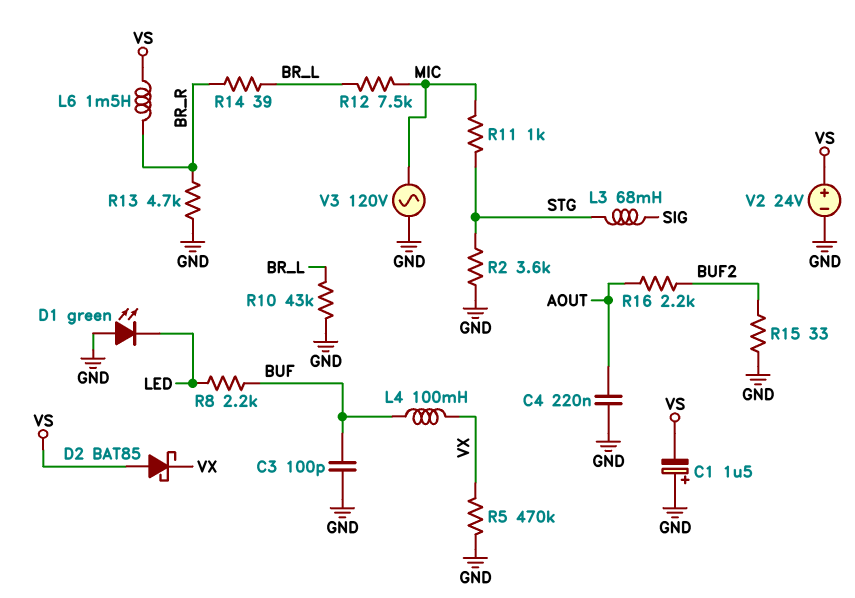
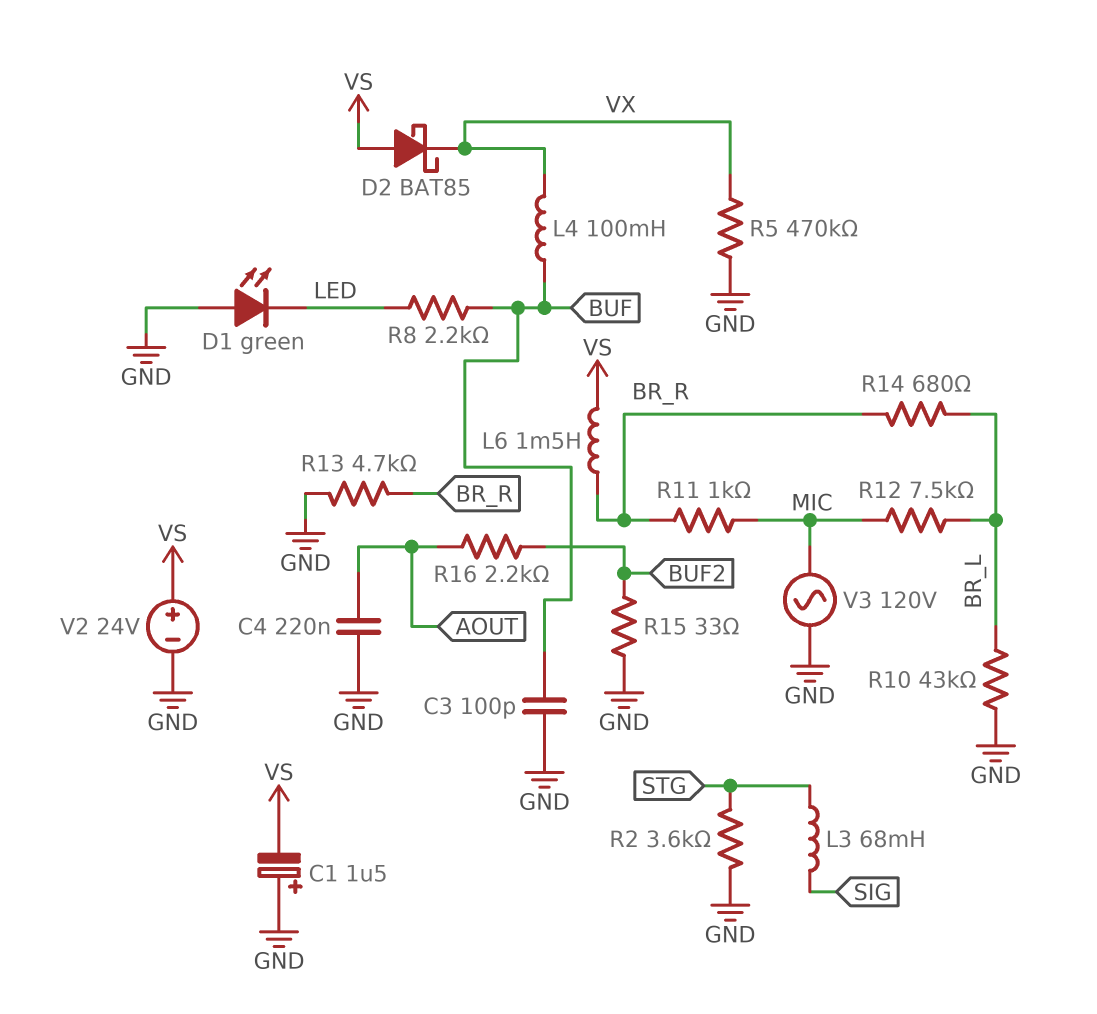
R11: 1k (MIC, STG) -> 1k (BR_R, MIC)
R14: 39 (BR_L, BR_R) -> 680 (BR_L, BR_R)

